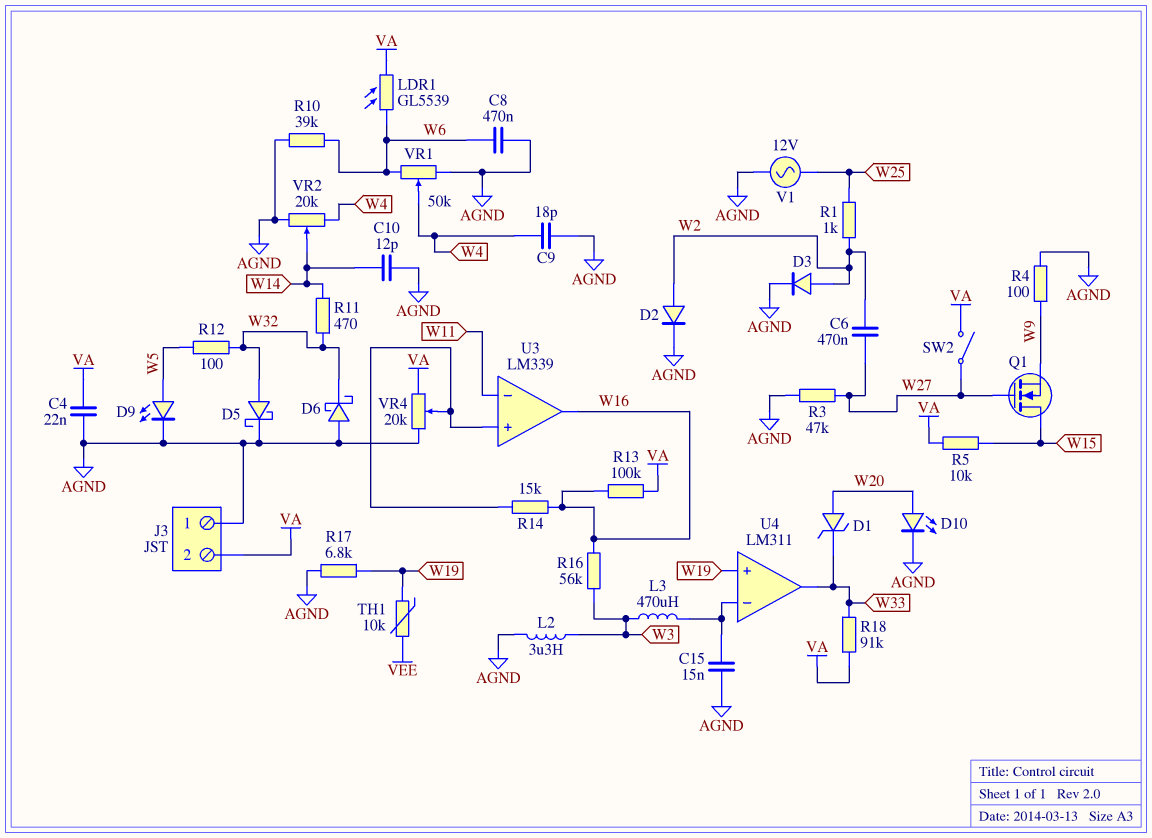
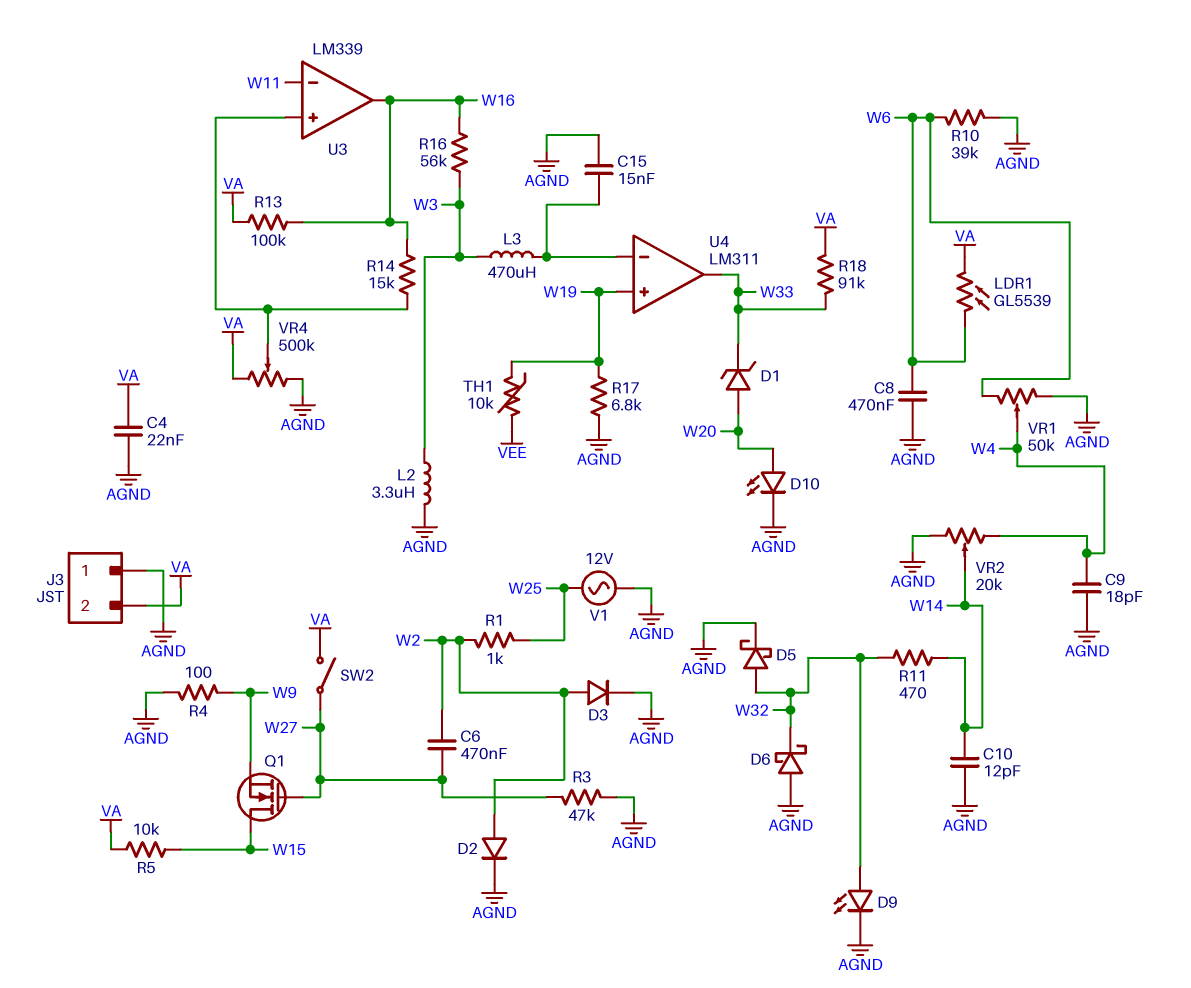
D9: LED (A W5, K AGND) -> LED (A W32, K AGND)
R12: 100 (W5, W32) -> none
VR4: 20k (AGND, VA, wiper U3/in+) -> 500k (AGND, VA, wiper U3/in+)

